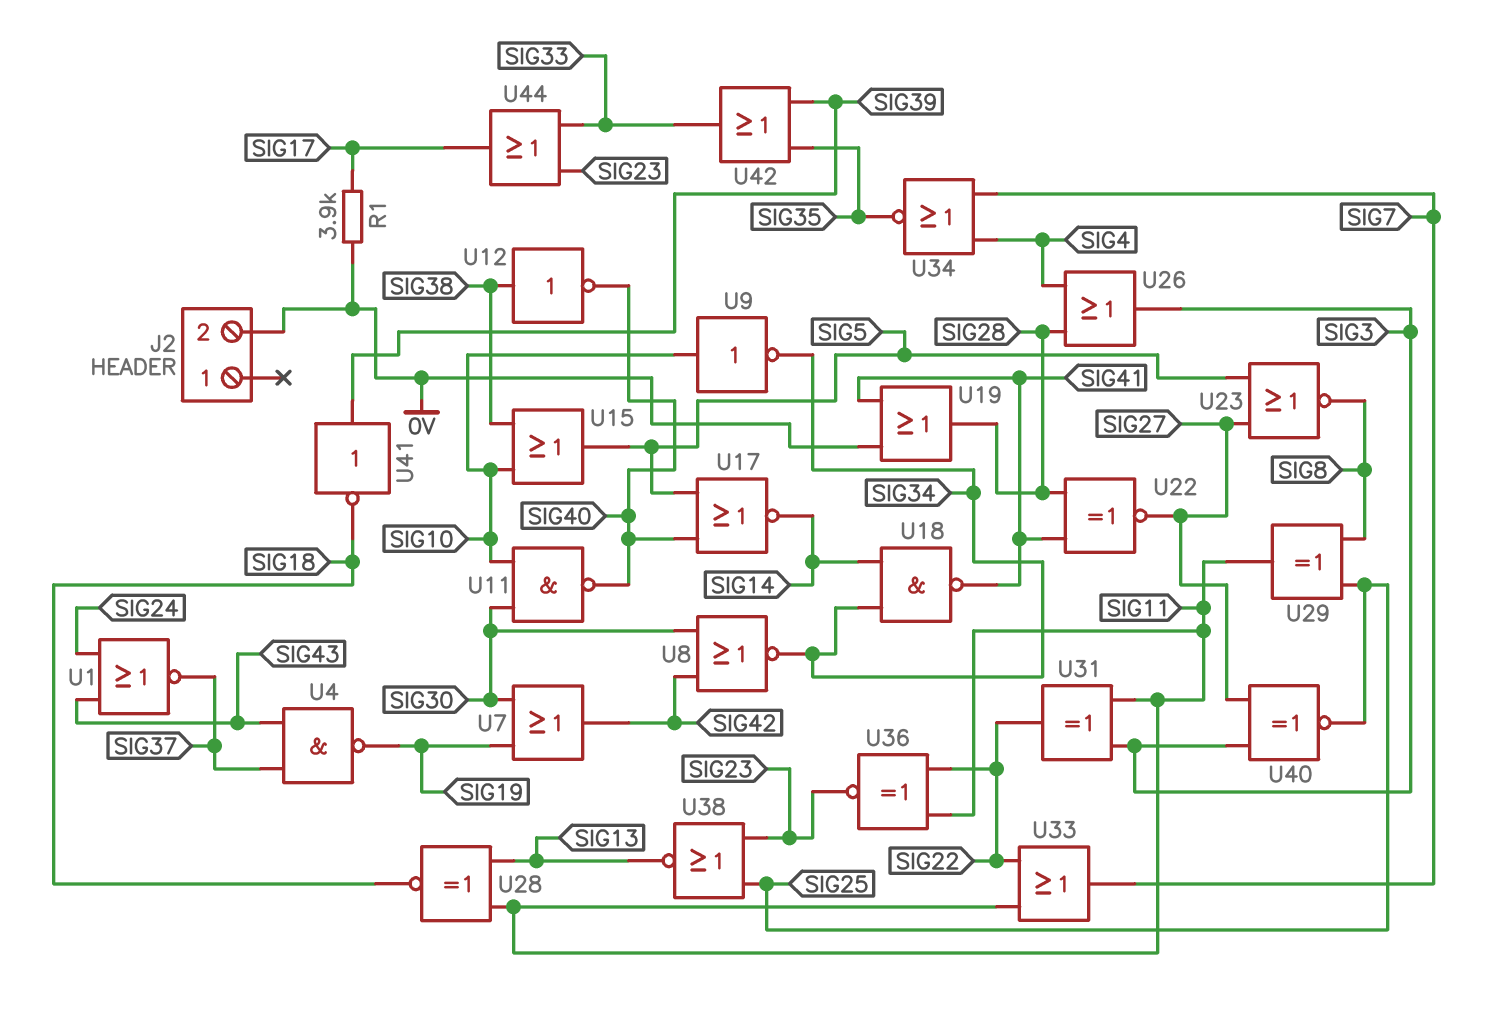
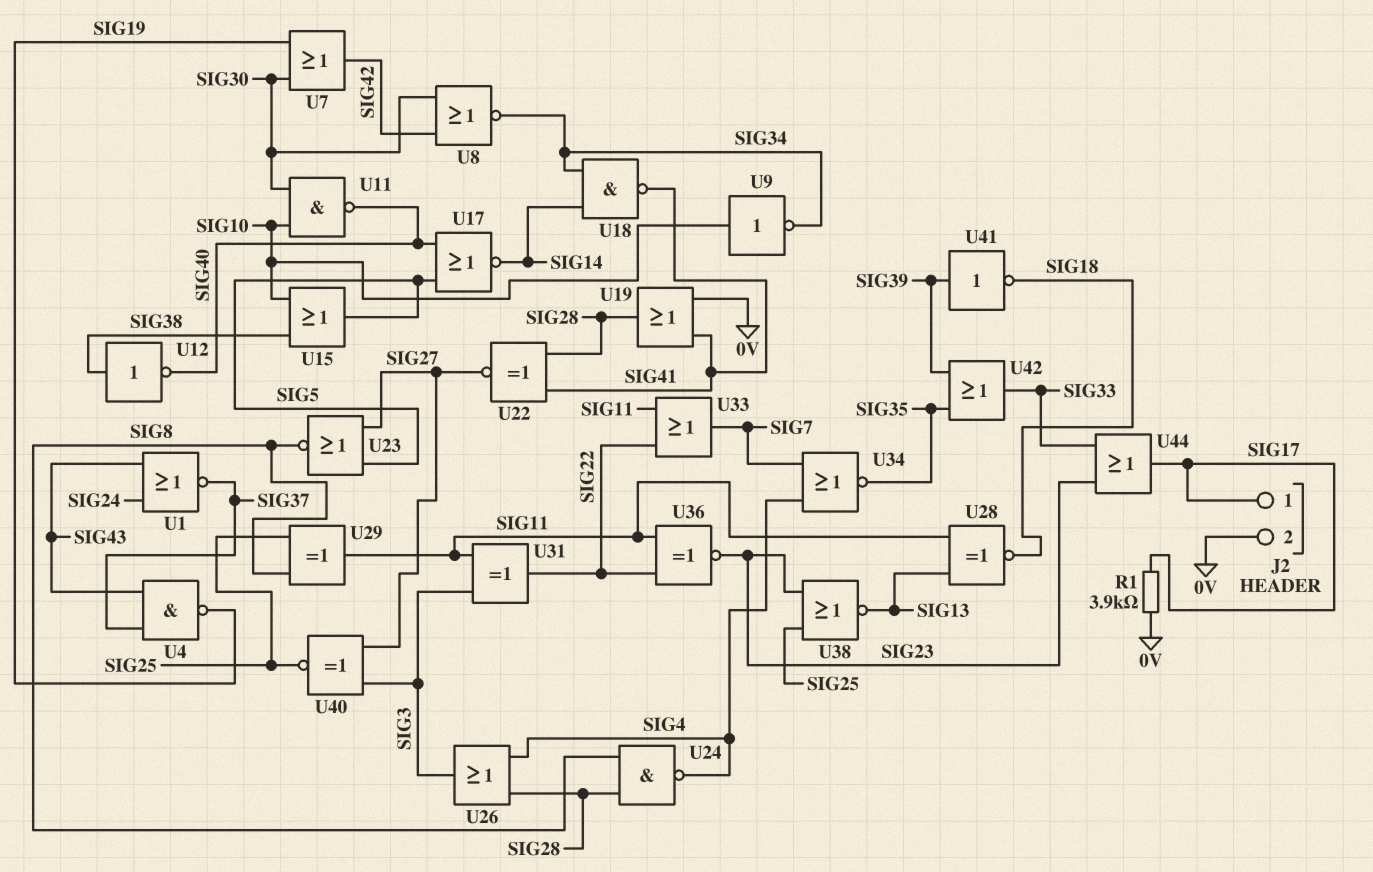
J2 pin 1: none -> SIG17
U24: none -> NAND (in SIG8, in SIG28, out SIG4)

